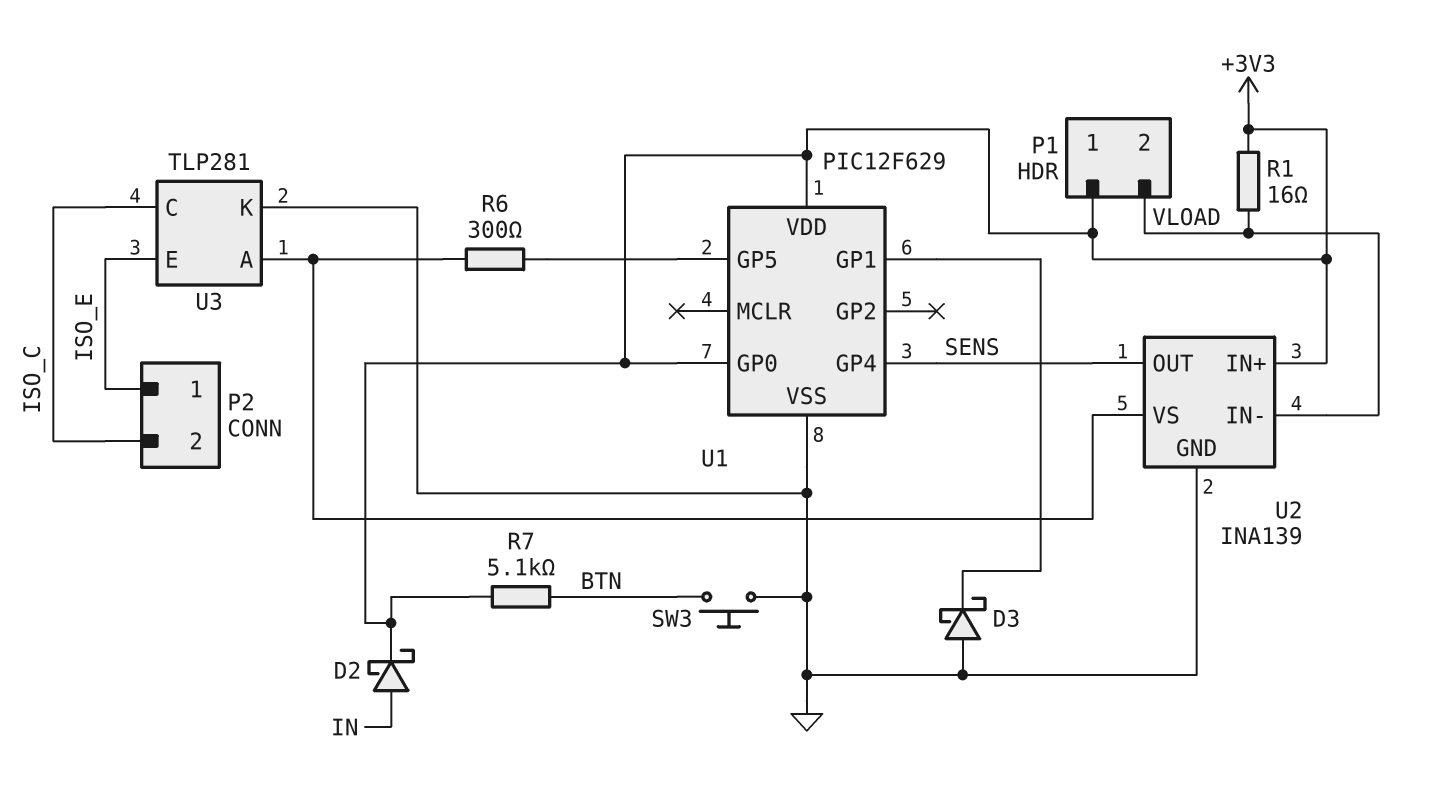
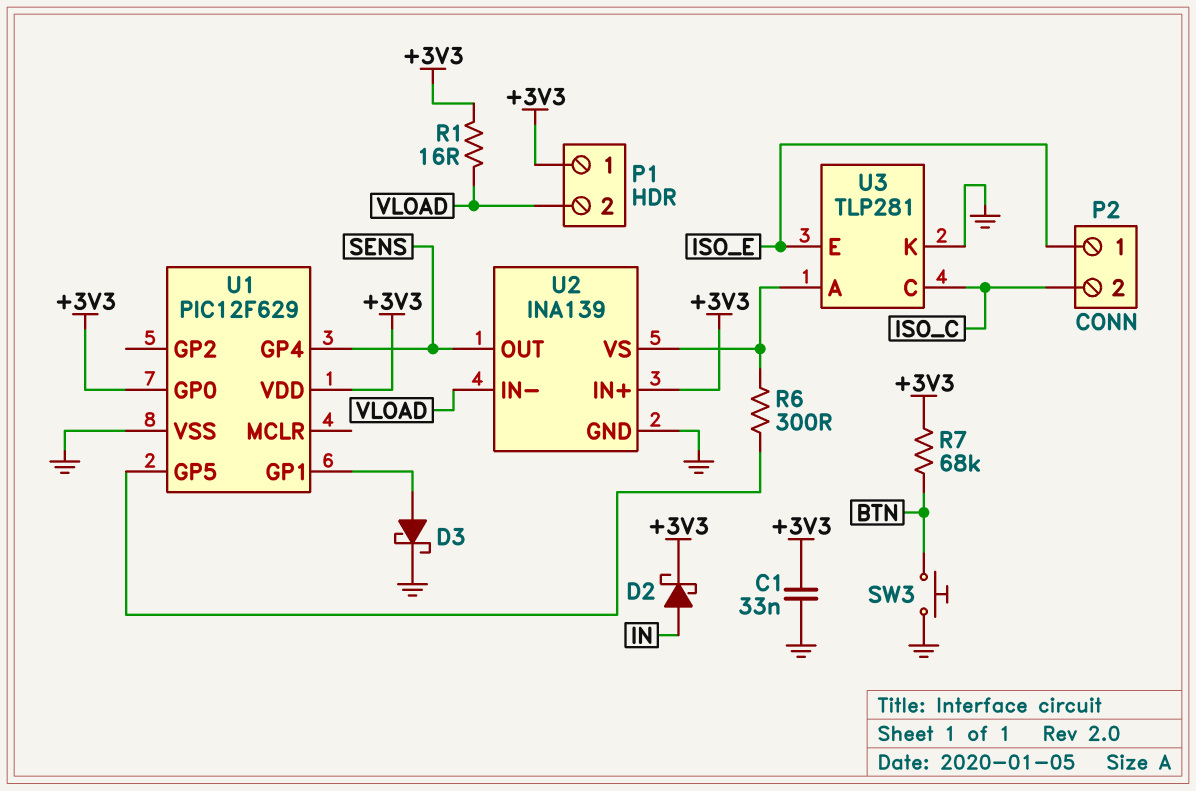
C1: none -> 33nF (+3V3, GND)
D3: schottky (A GND, K U1/GP1) -> schottky (A U1/GP1, K GND)
R7: 5.1k (+3V3, BTN) -> 68k (+3V3, BTN)

